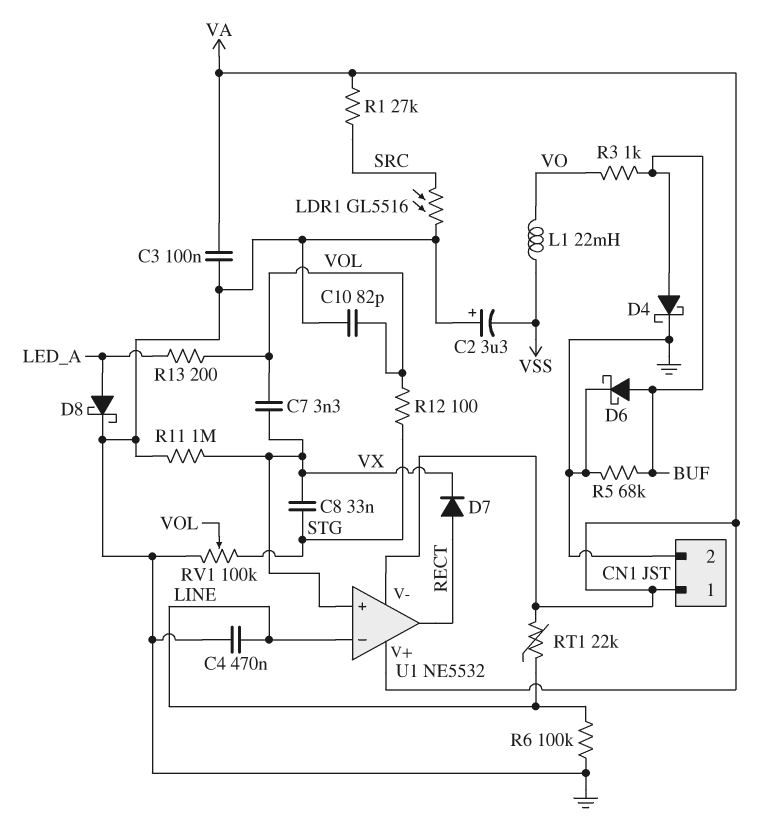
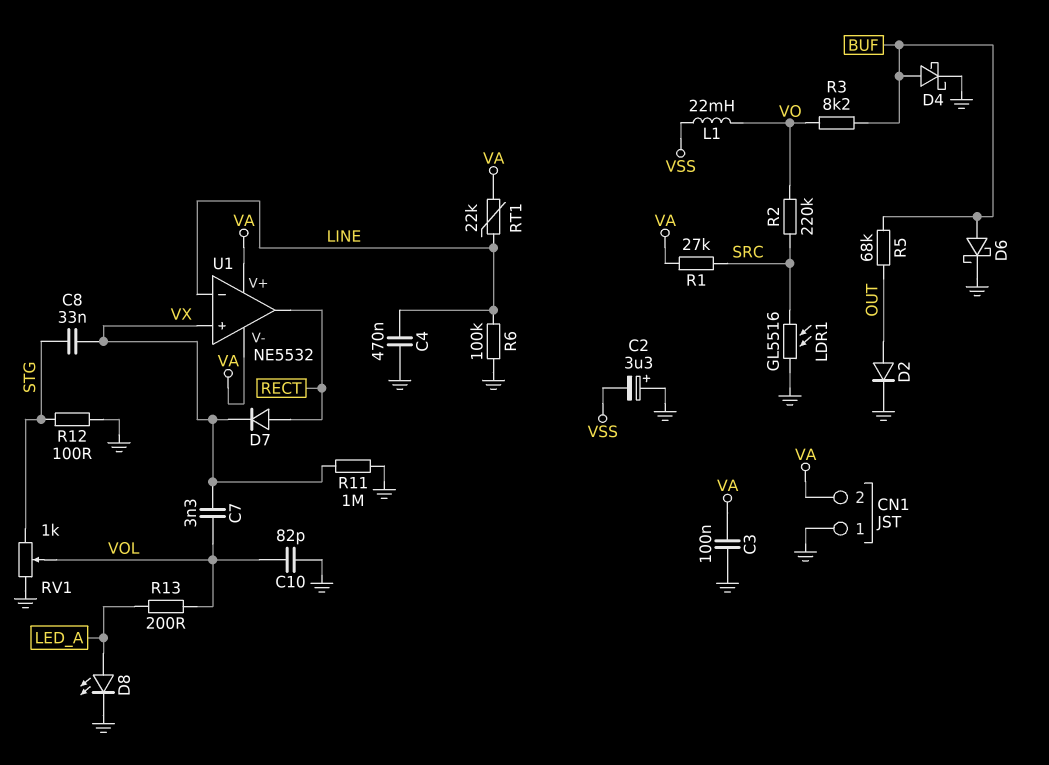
CN1 pin 1: VA -> GND
CN1 pin 2: GND -> VA
D2: none -> diode (A OUT, K GND)
D8: schottky (A LED_A, K GND) -> LED (A LED_A, K GND)
R2: none -> 220k (SRC, VO)
R3: 1k (BUF, VO) -> 8.2k (BUF, VO)
R5: 68k (BUF, GND) -> 68k (BUF, OUT)
R12: 100 (STG, VOL) -> 100 (GND, STG)
RV1: 100k (GND, STG, wiper VOL) -> 1k (GND, STG, wiper VOL)

